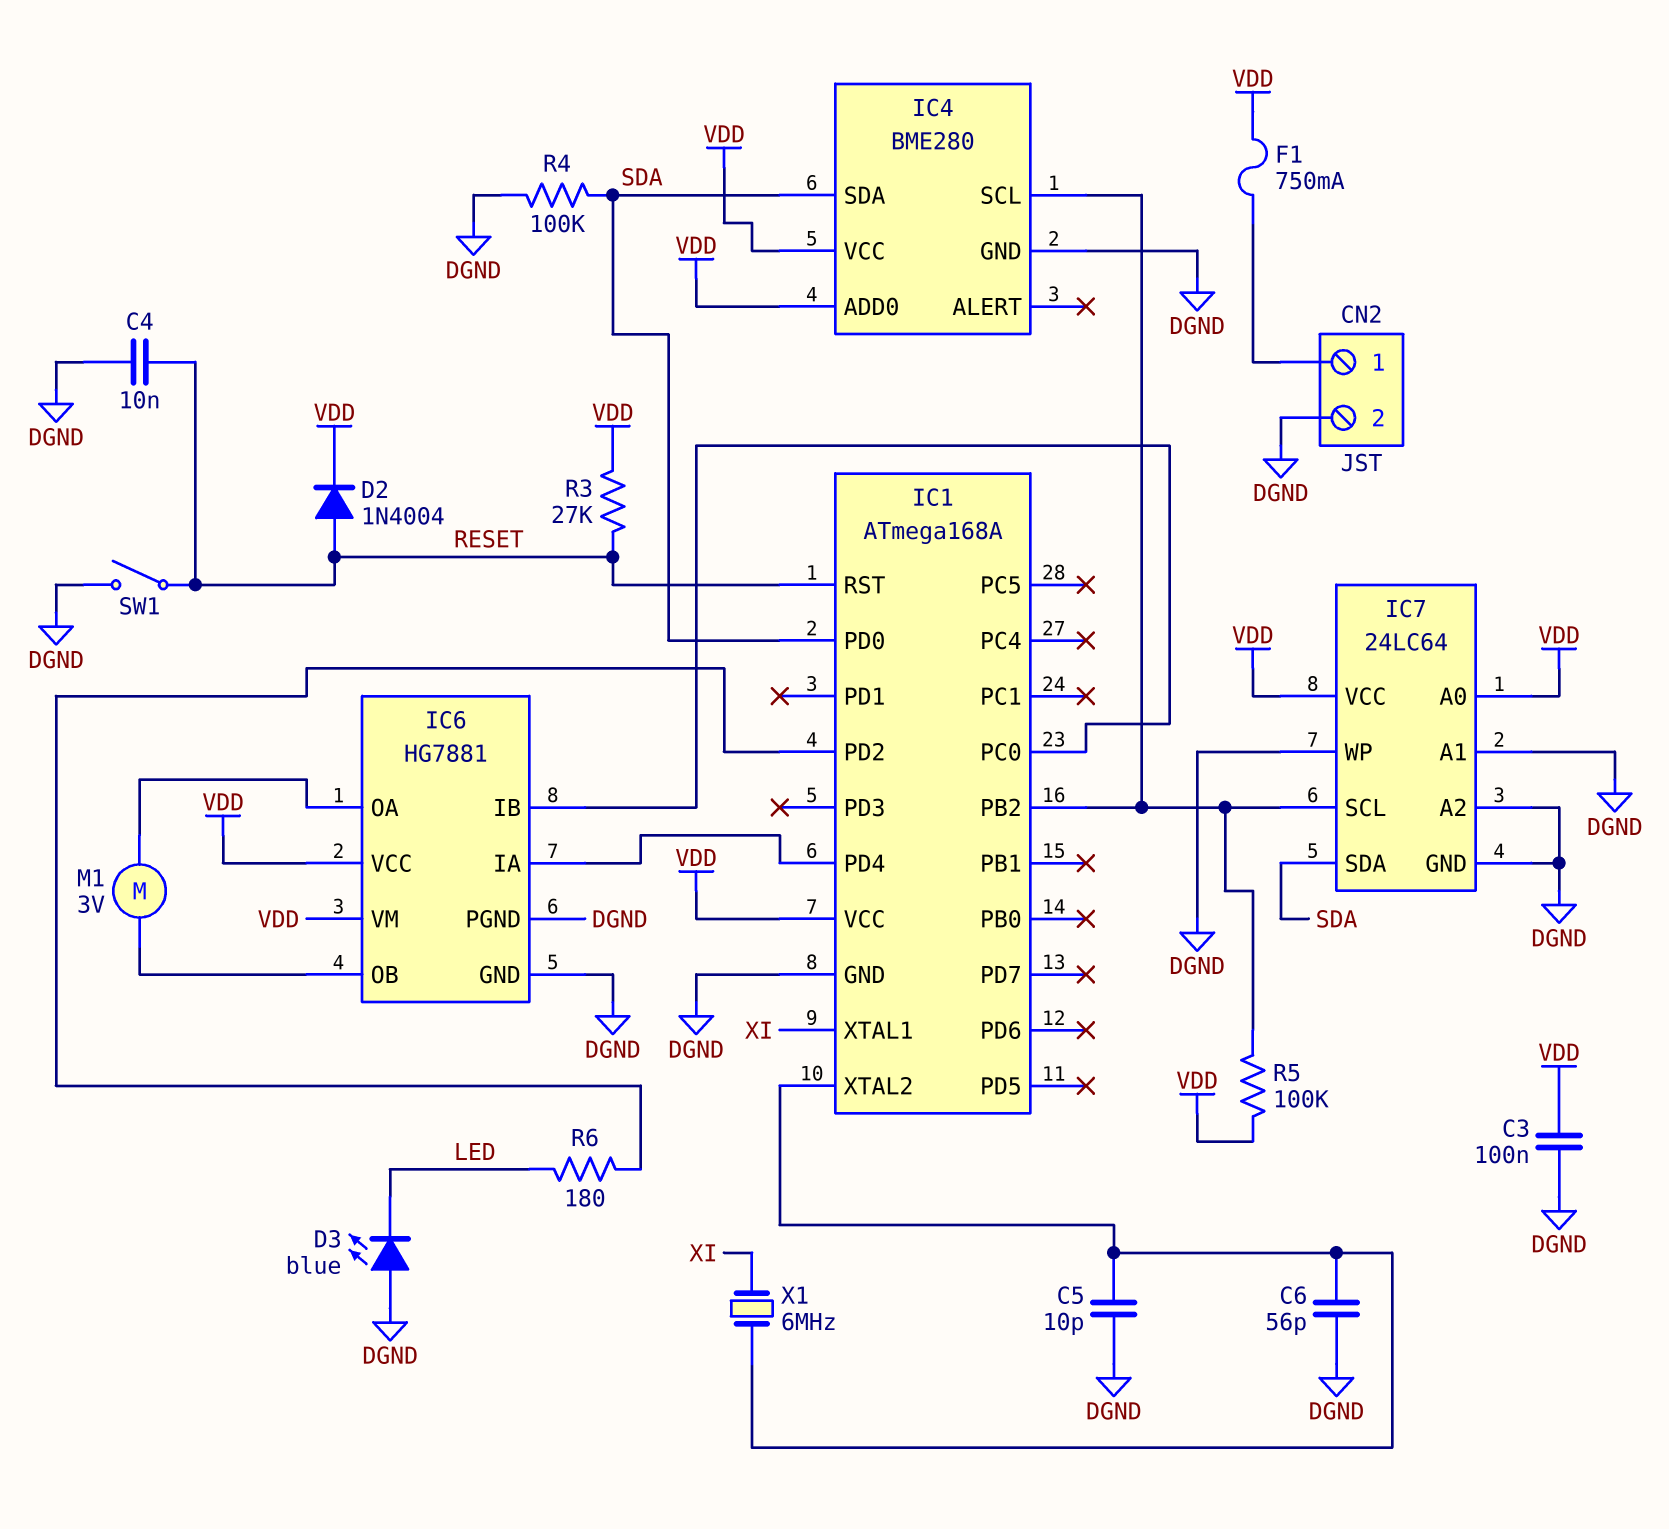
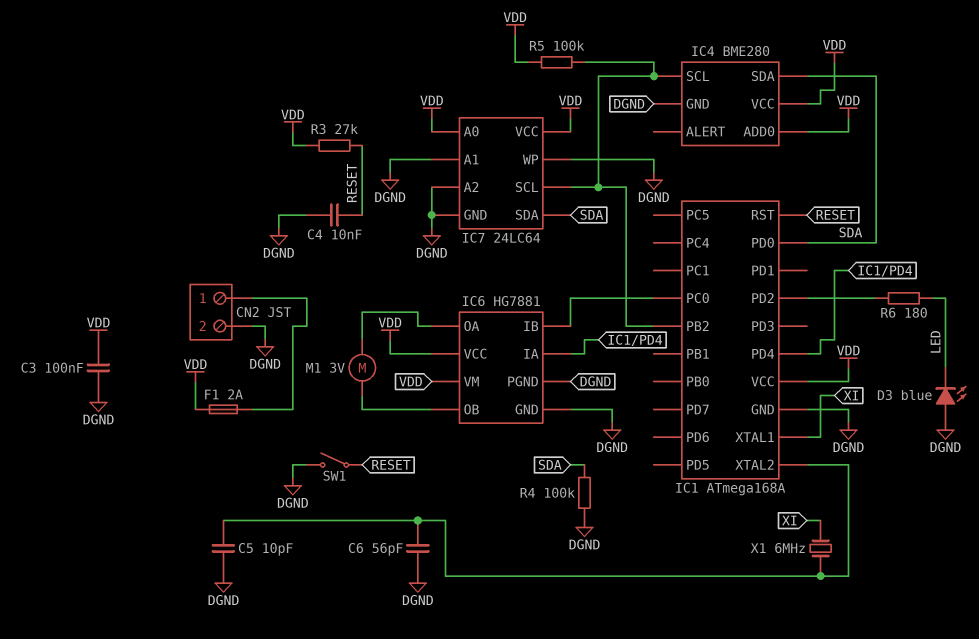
D2: diode 1N4004 (A RESET, K VDD) -> none
F1: 750mA (CN2/1, VDD) -> 2A (CN2/1, VDD)

